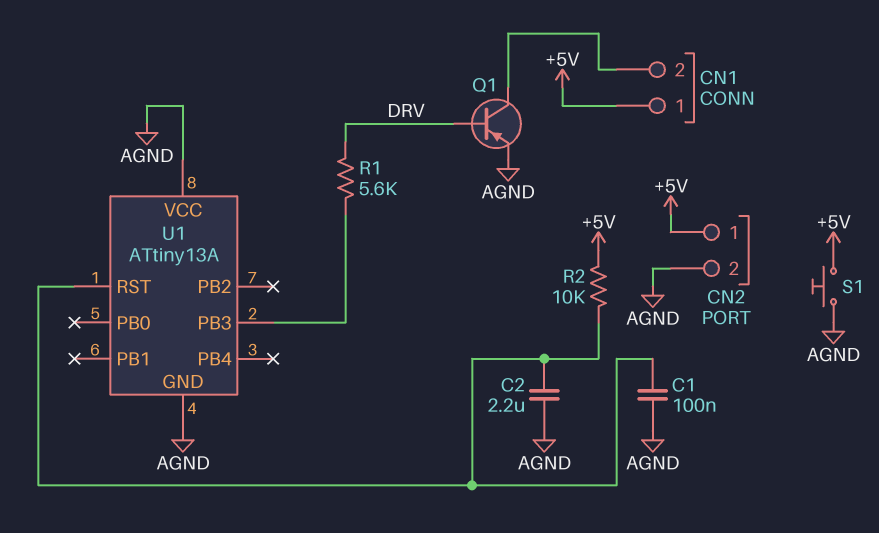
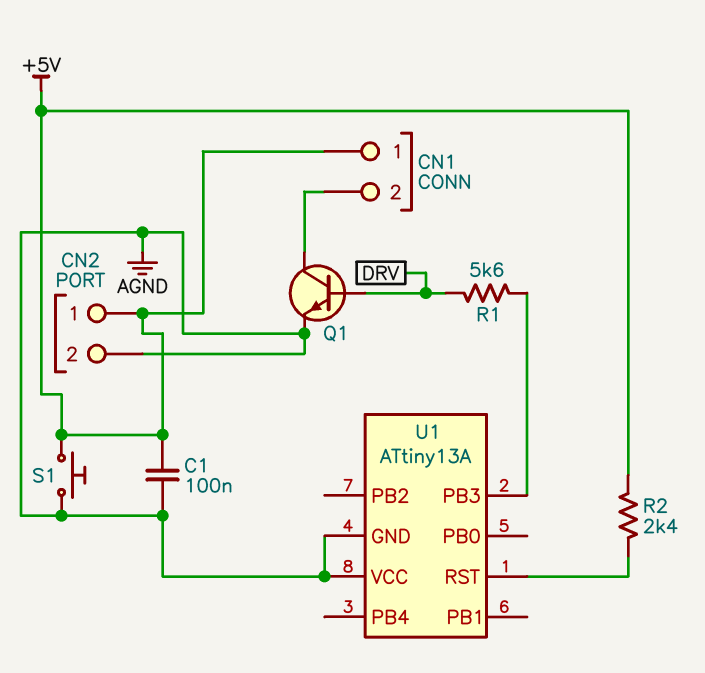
C1: 100nF (AGND, U1/RST) -> 100nF (+5V, AGND)
C2: 2.2uF (AGND, U1/RST) -> none
Q1: PNP (B DRV, C CN1/2, E AGND) -> NPN (B DRV, C CN1/2, E AGND)
R2: 10k (+5V, U1/RST) -> 2.4k (+5V, U1/RST)

